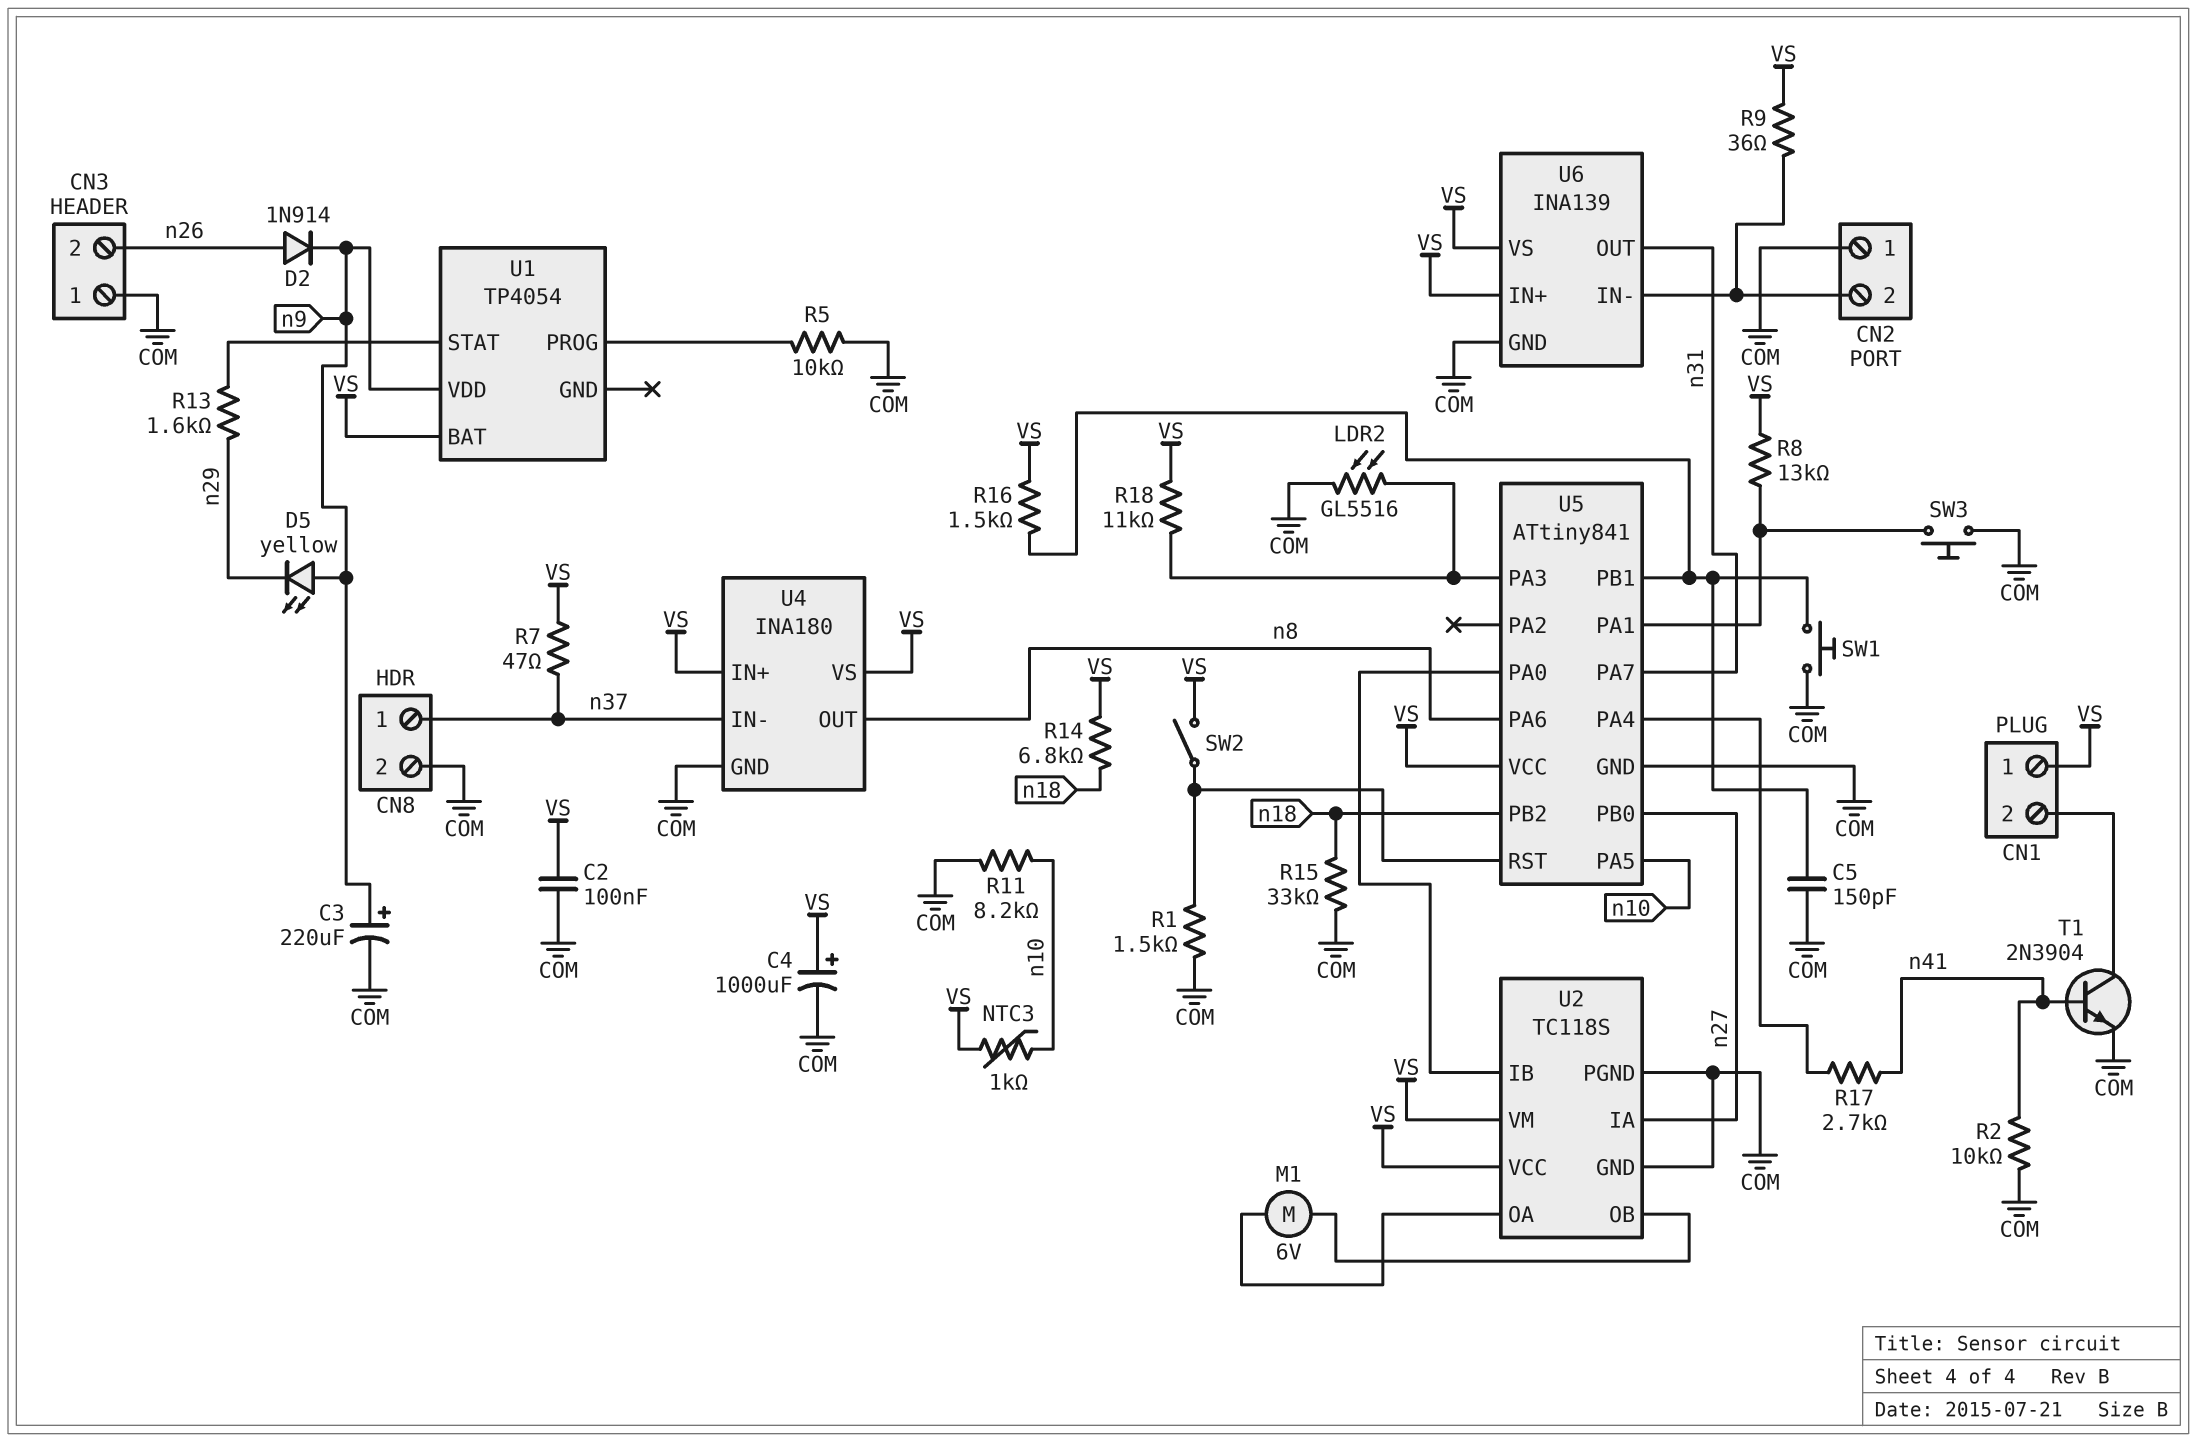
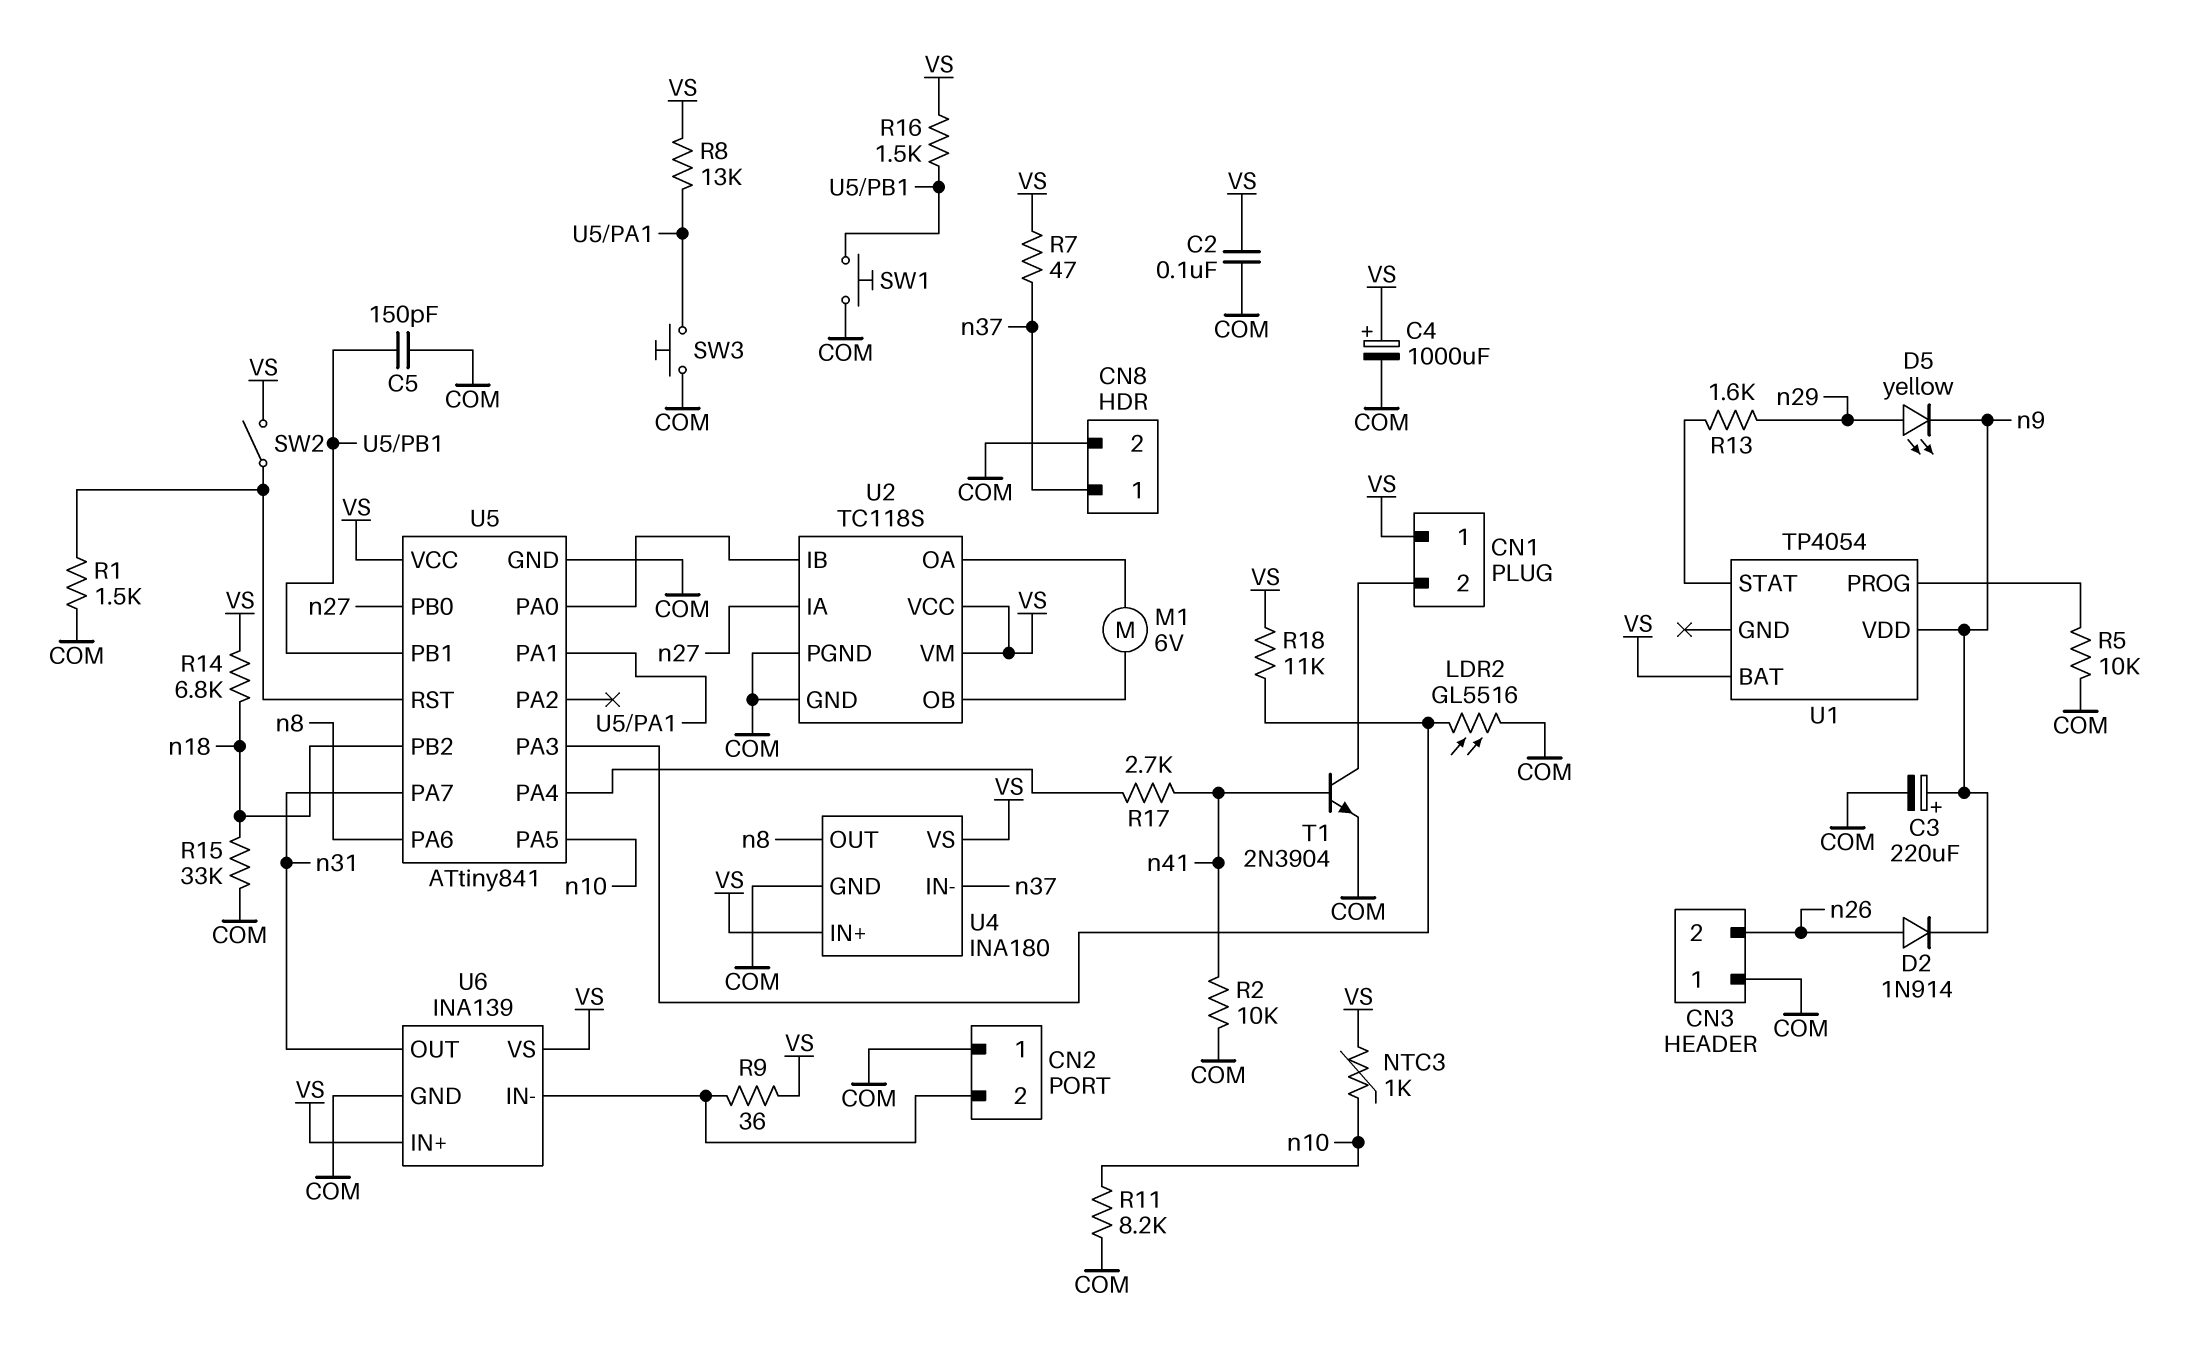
D5: LED yellow (A n9, K n29) -> LED yellow (A n29, K n9)

